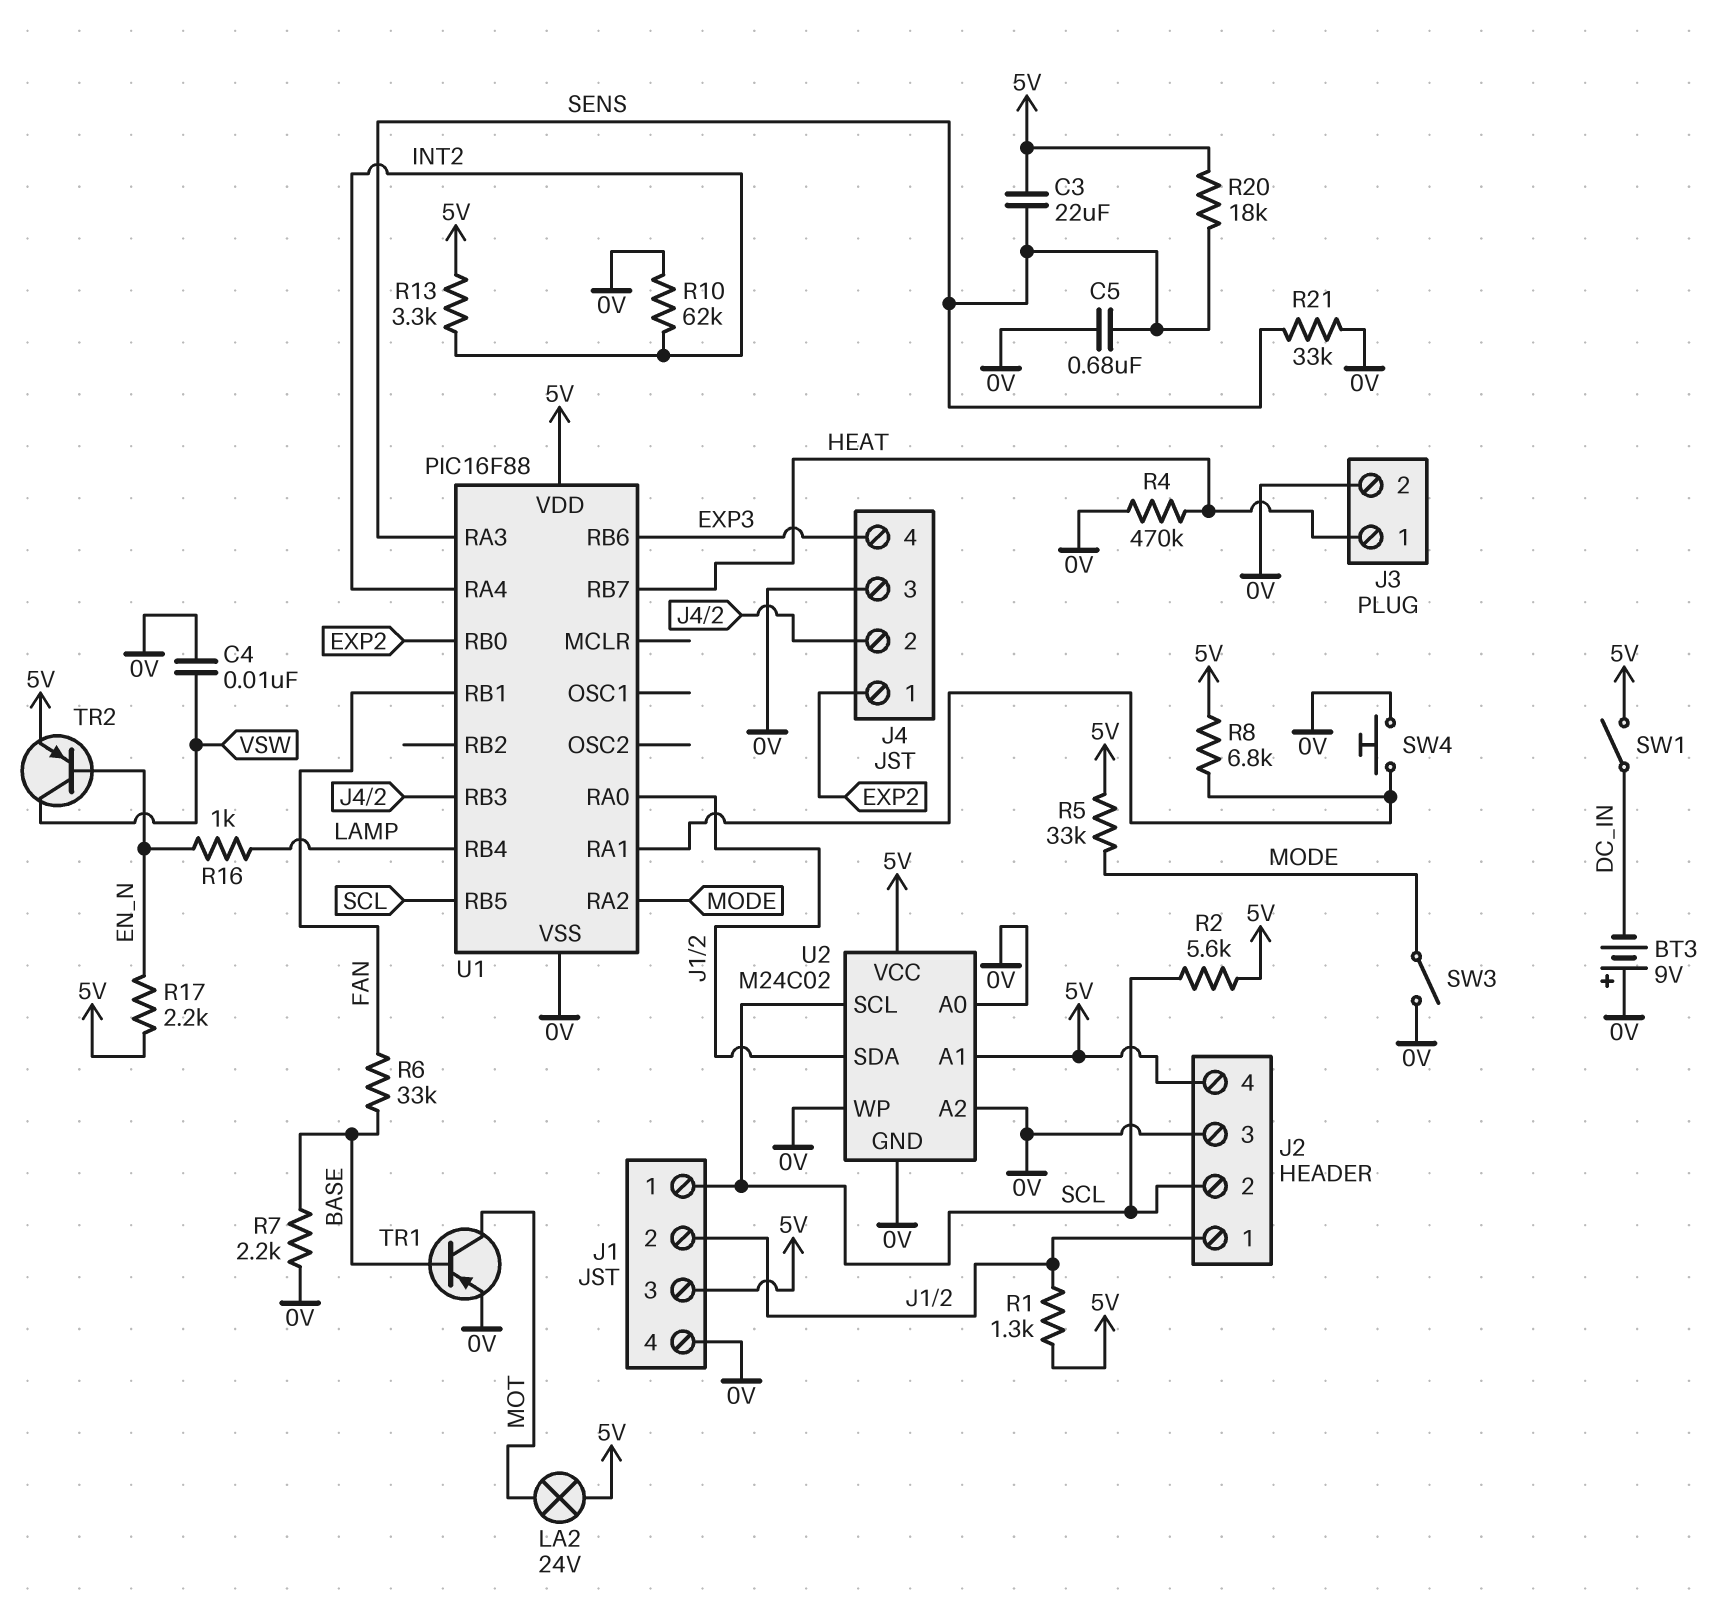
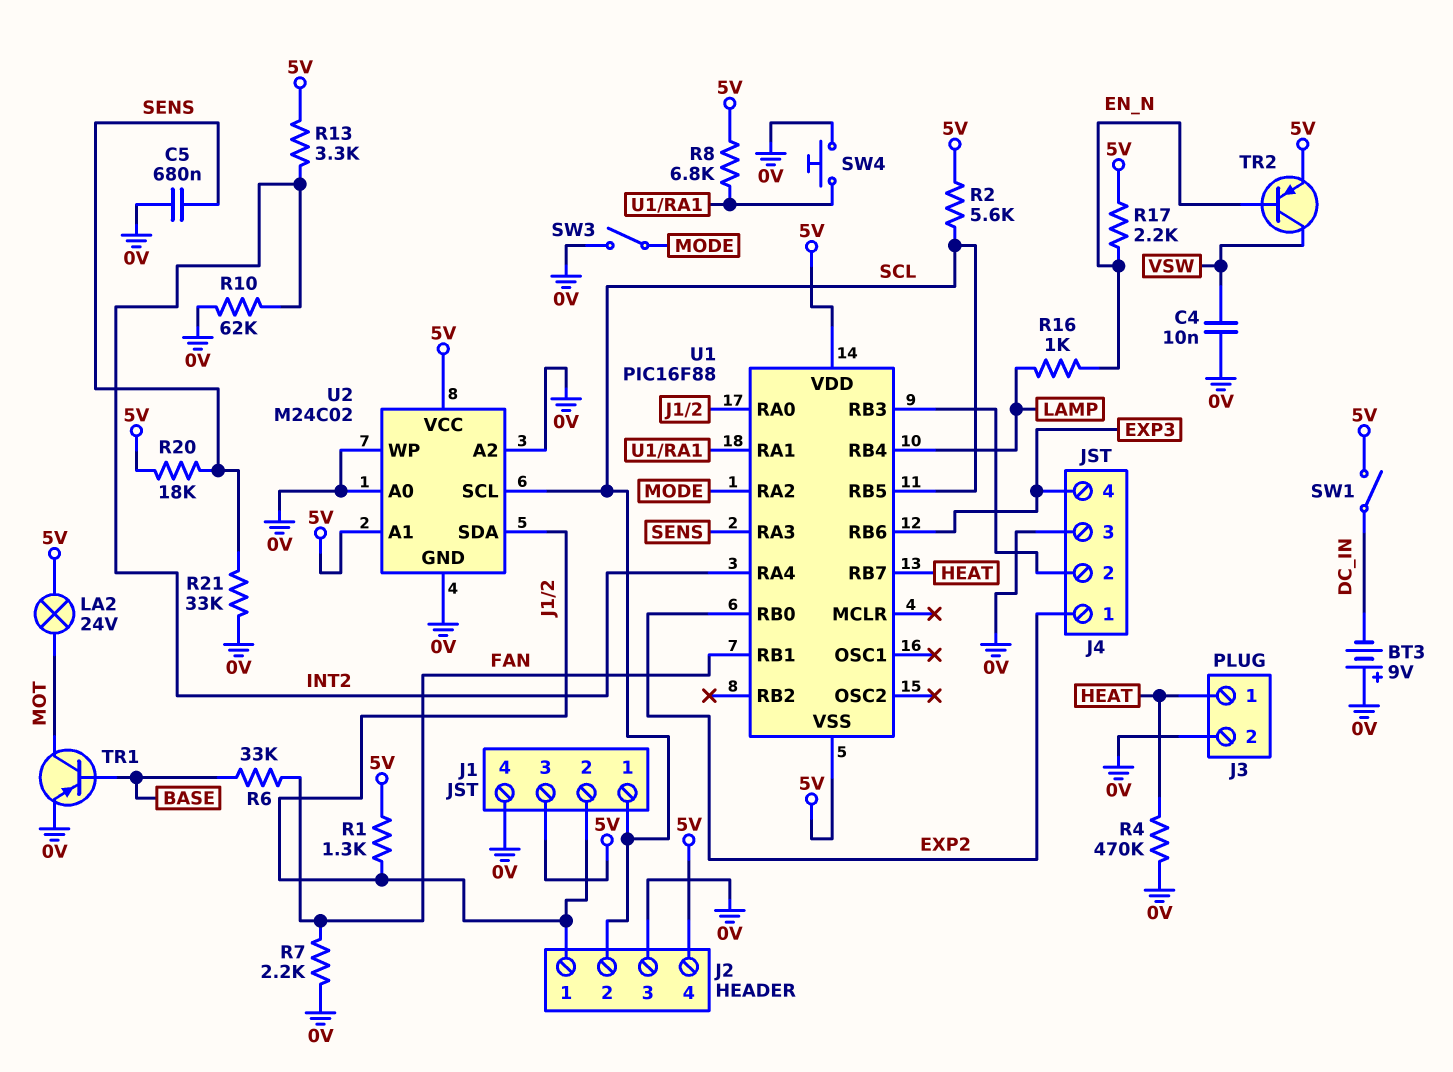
C3: 22uF (5V, SENS) -> none
R5: 33k (5V, MODE) -> none
R7: 2.2k (0V, BASE) -> 2.2k (0V, FAN)
U1 pin VSS: 0V -> 5V

